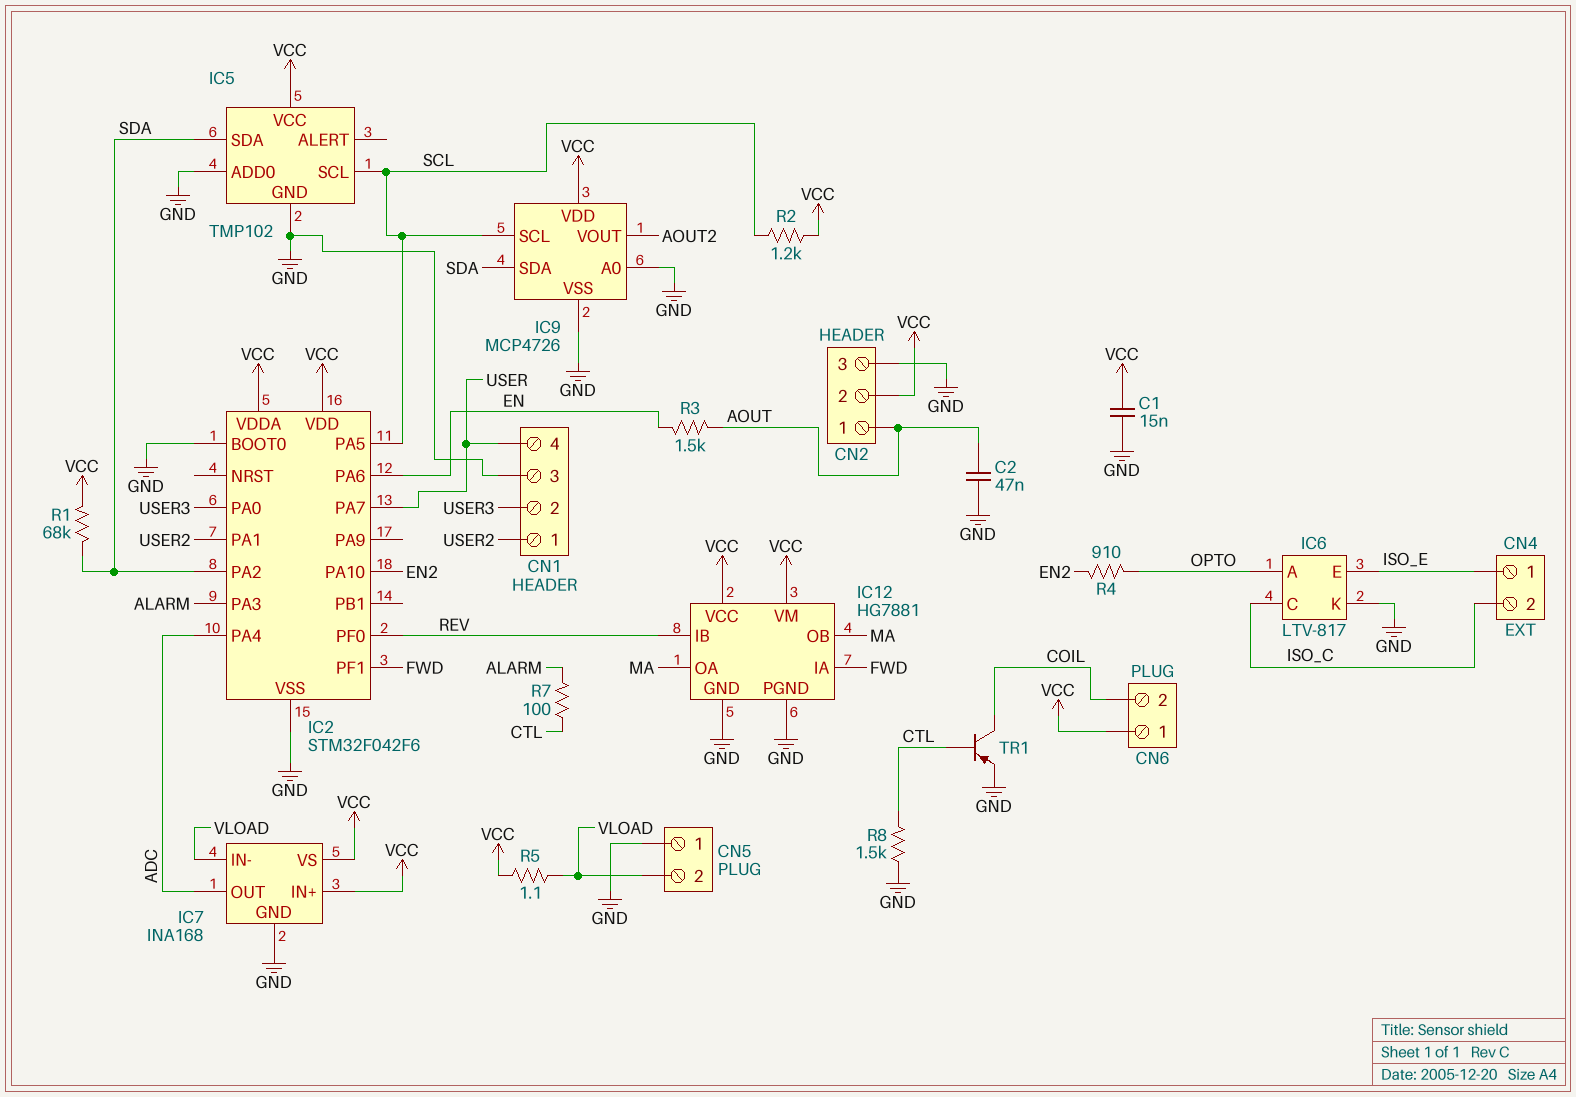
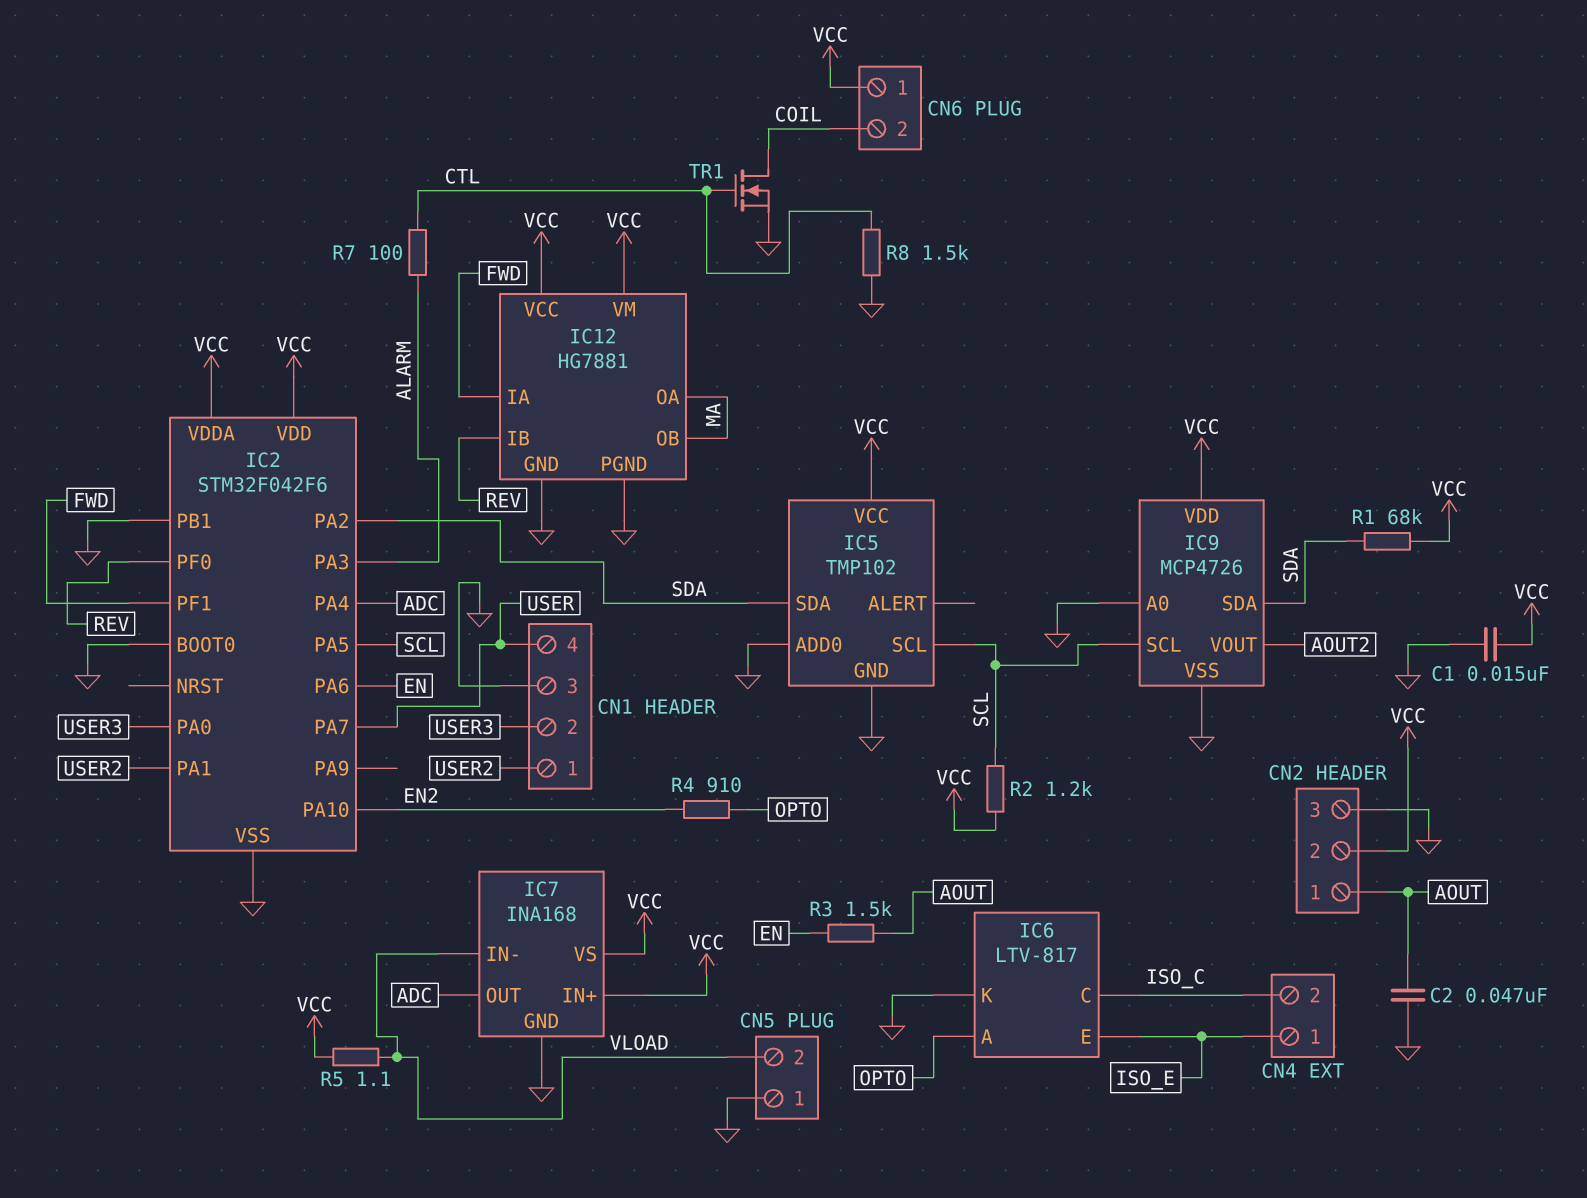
IC2 pin PB1: none -> GND
TR1: PNP (B CTL, C COIL, E GND) -> NMOS (G CTL, D COIL, S GND)

